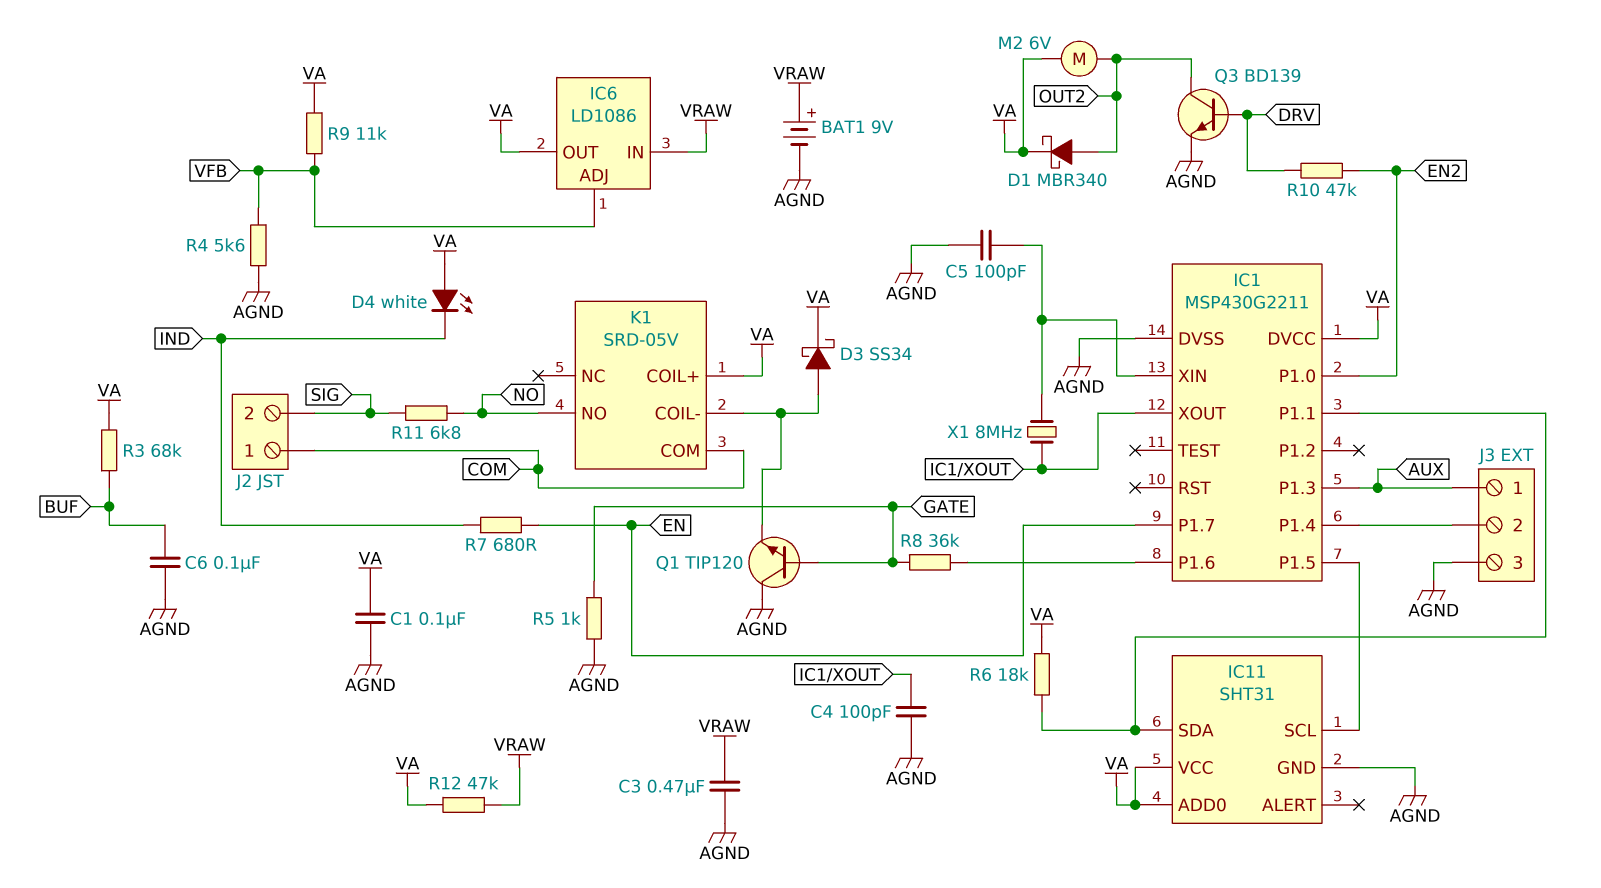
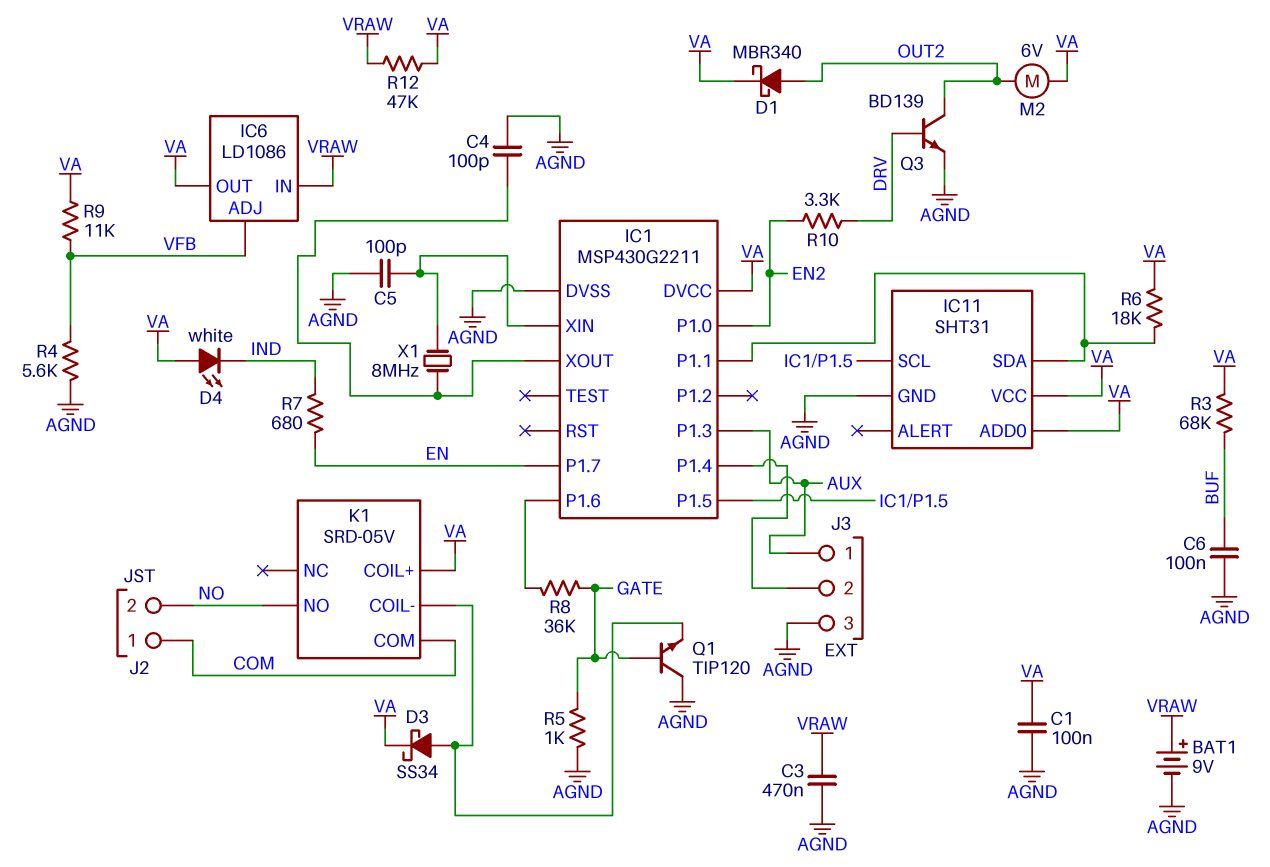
J2 pin 2: SIG -> NO
R10: 47k (DRV, EN2) -> 3.3k (DRV, EN2)
R11: 6.8k (NO, SIG) -> none

